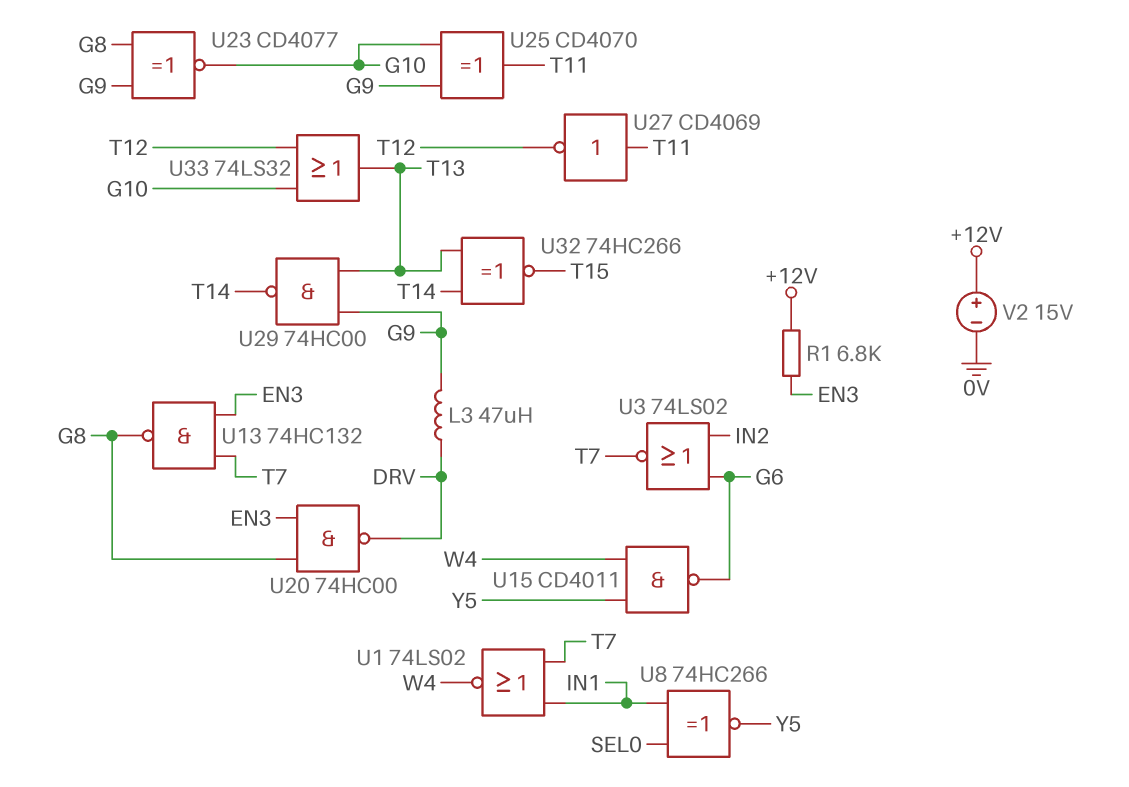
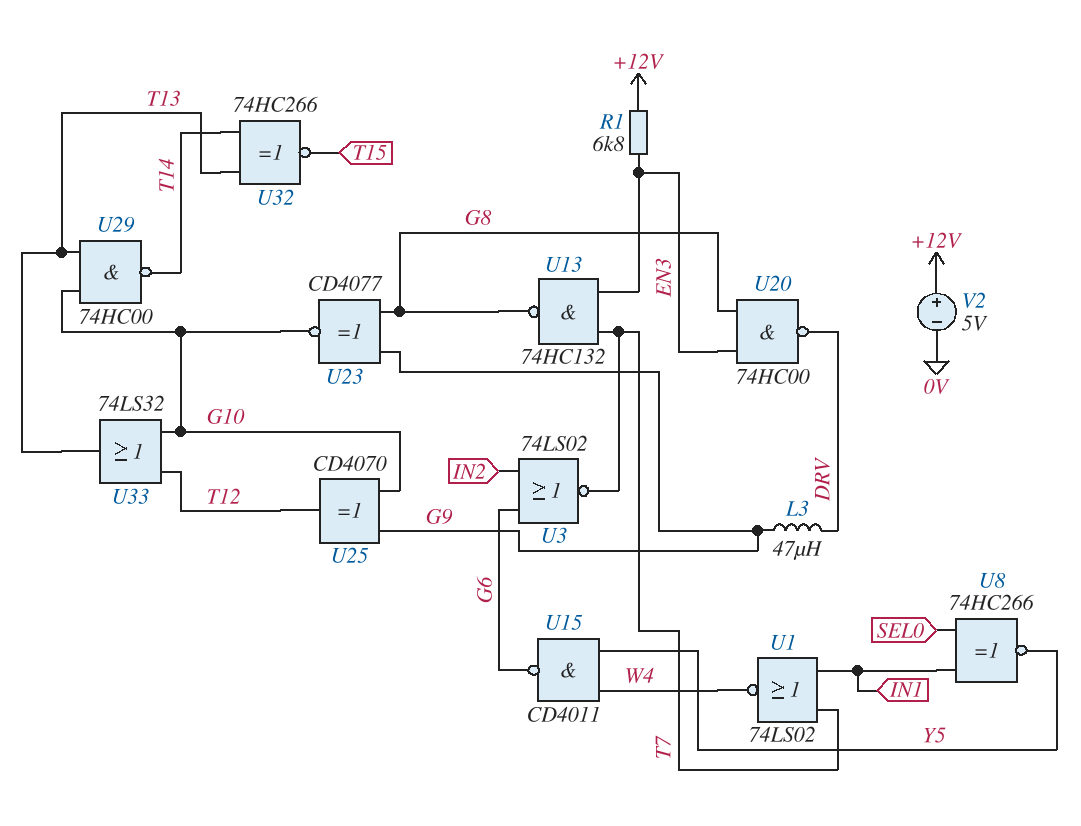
U25: XOR CD4070 (in G9, in G10, out T11) -> XOR CD4070 (in G9, in G10, out T12)
U27: NOT CD4069 (in T11, out T12) -> none
U29: NAND 74HC00 (in G9, in T13, out T14) -> NAND 74HC00 (in G10, in T13, out T14)
V2: 15V (plus +12V, minus 0V) -> 5V (plus +12V, minus 0V)

